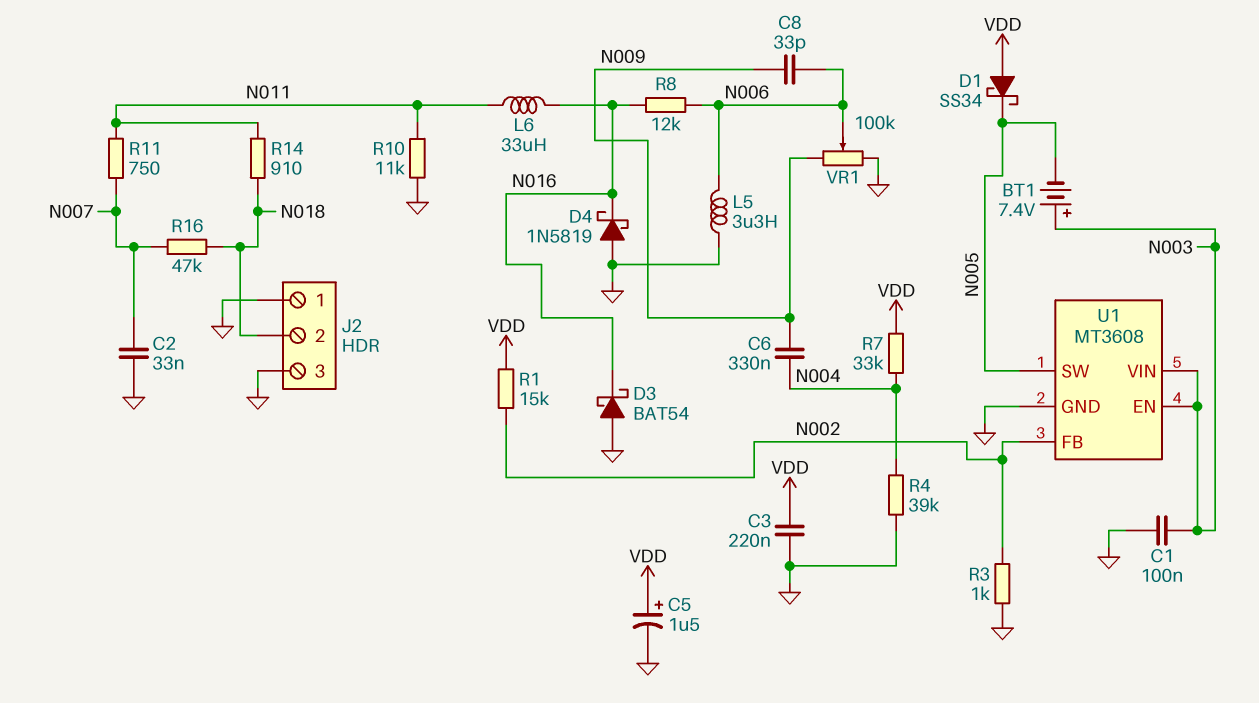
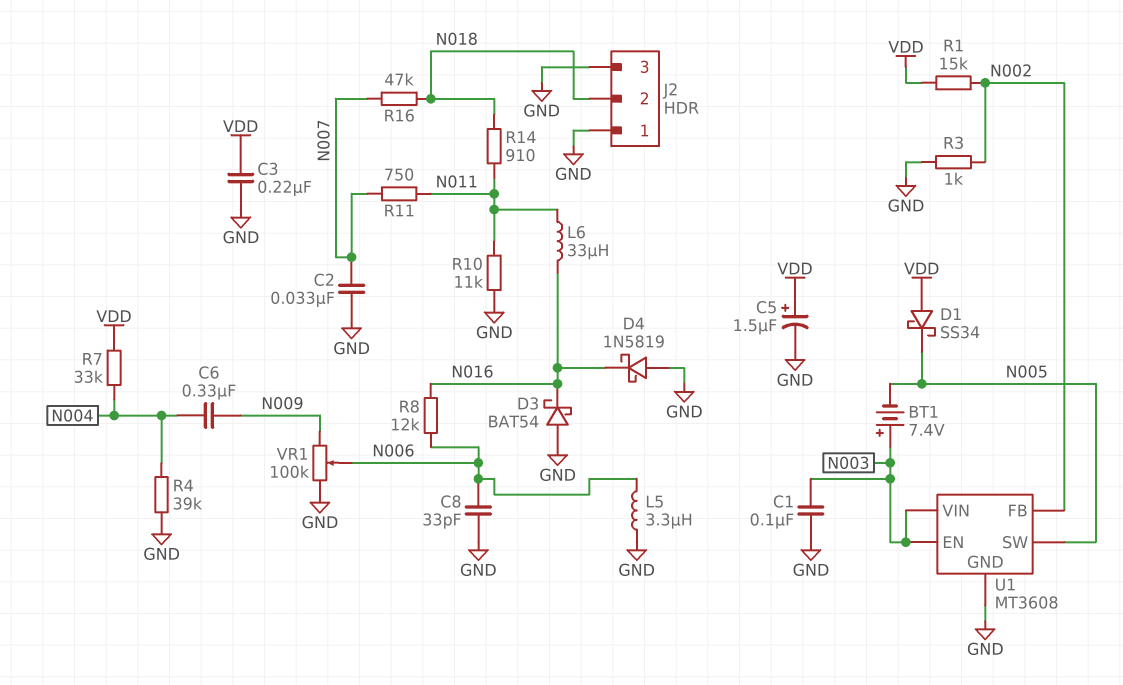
C8: 33pF (N006, N009) -> 33pF (GND, N006)

